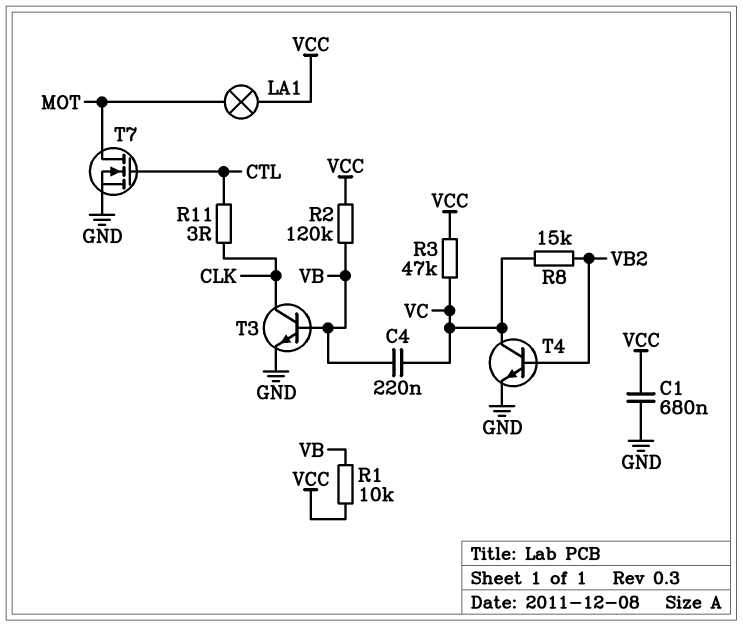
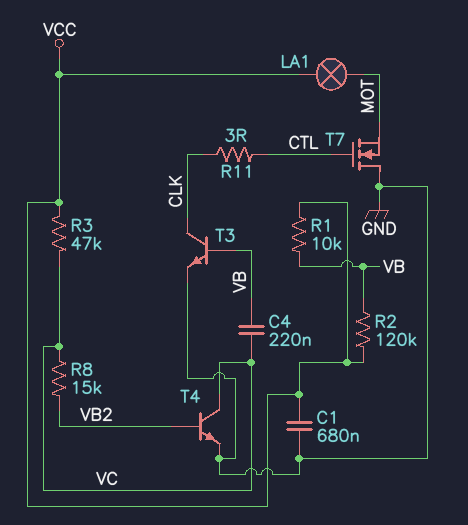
T7: NMOS (G CTL, D MOT, S GND) -> NMOS (G CTL, D GND, S MOT)

